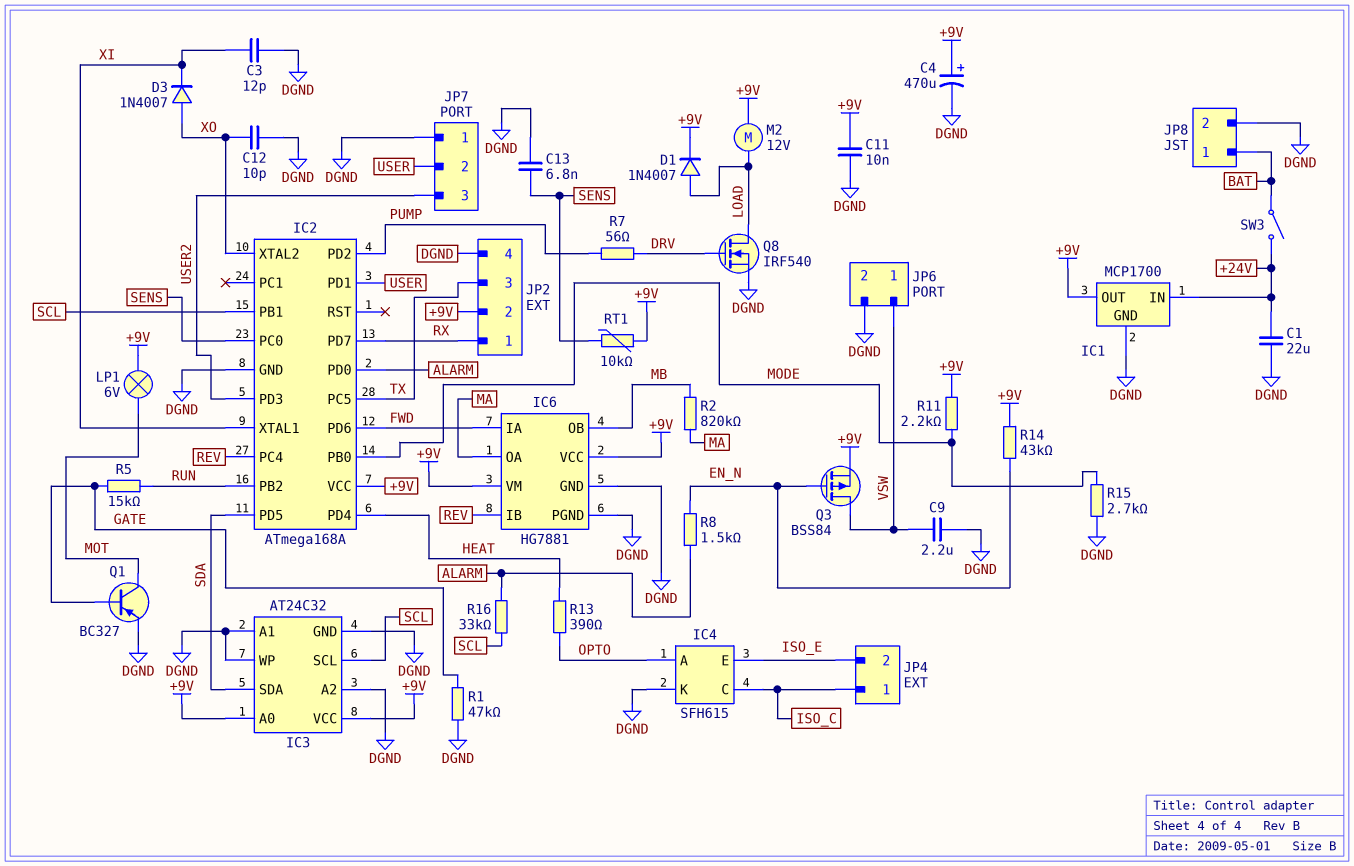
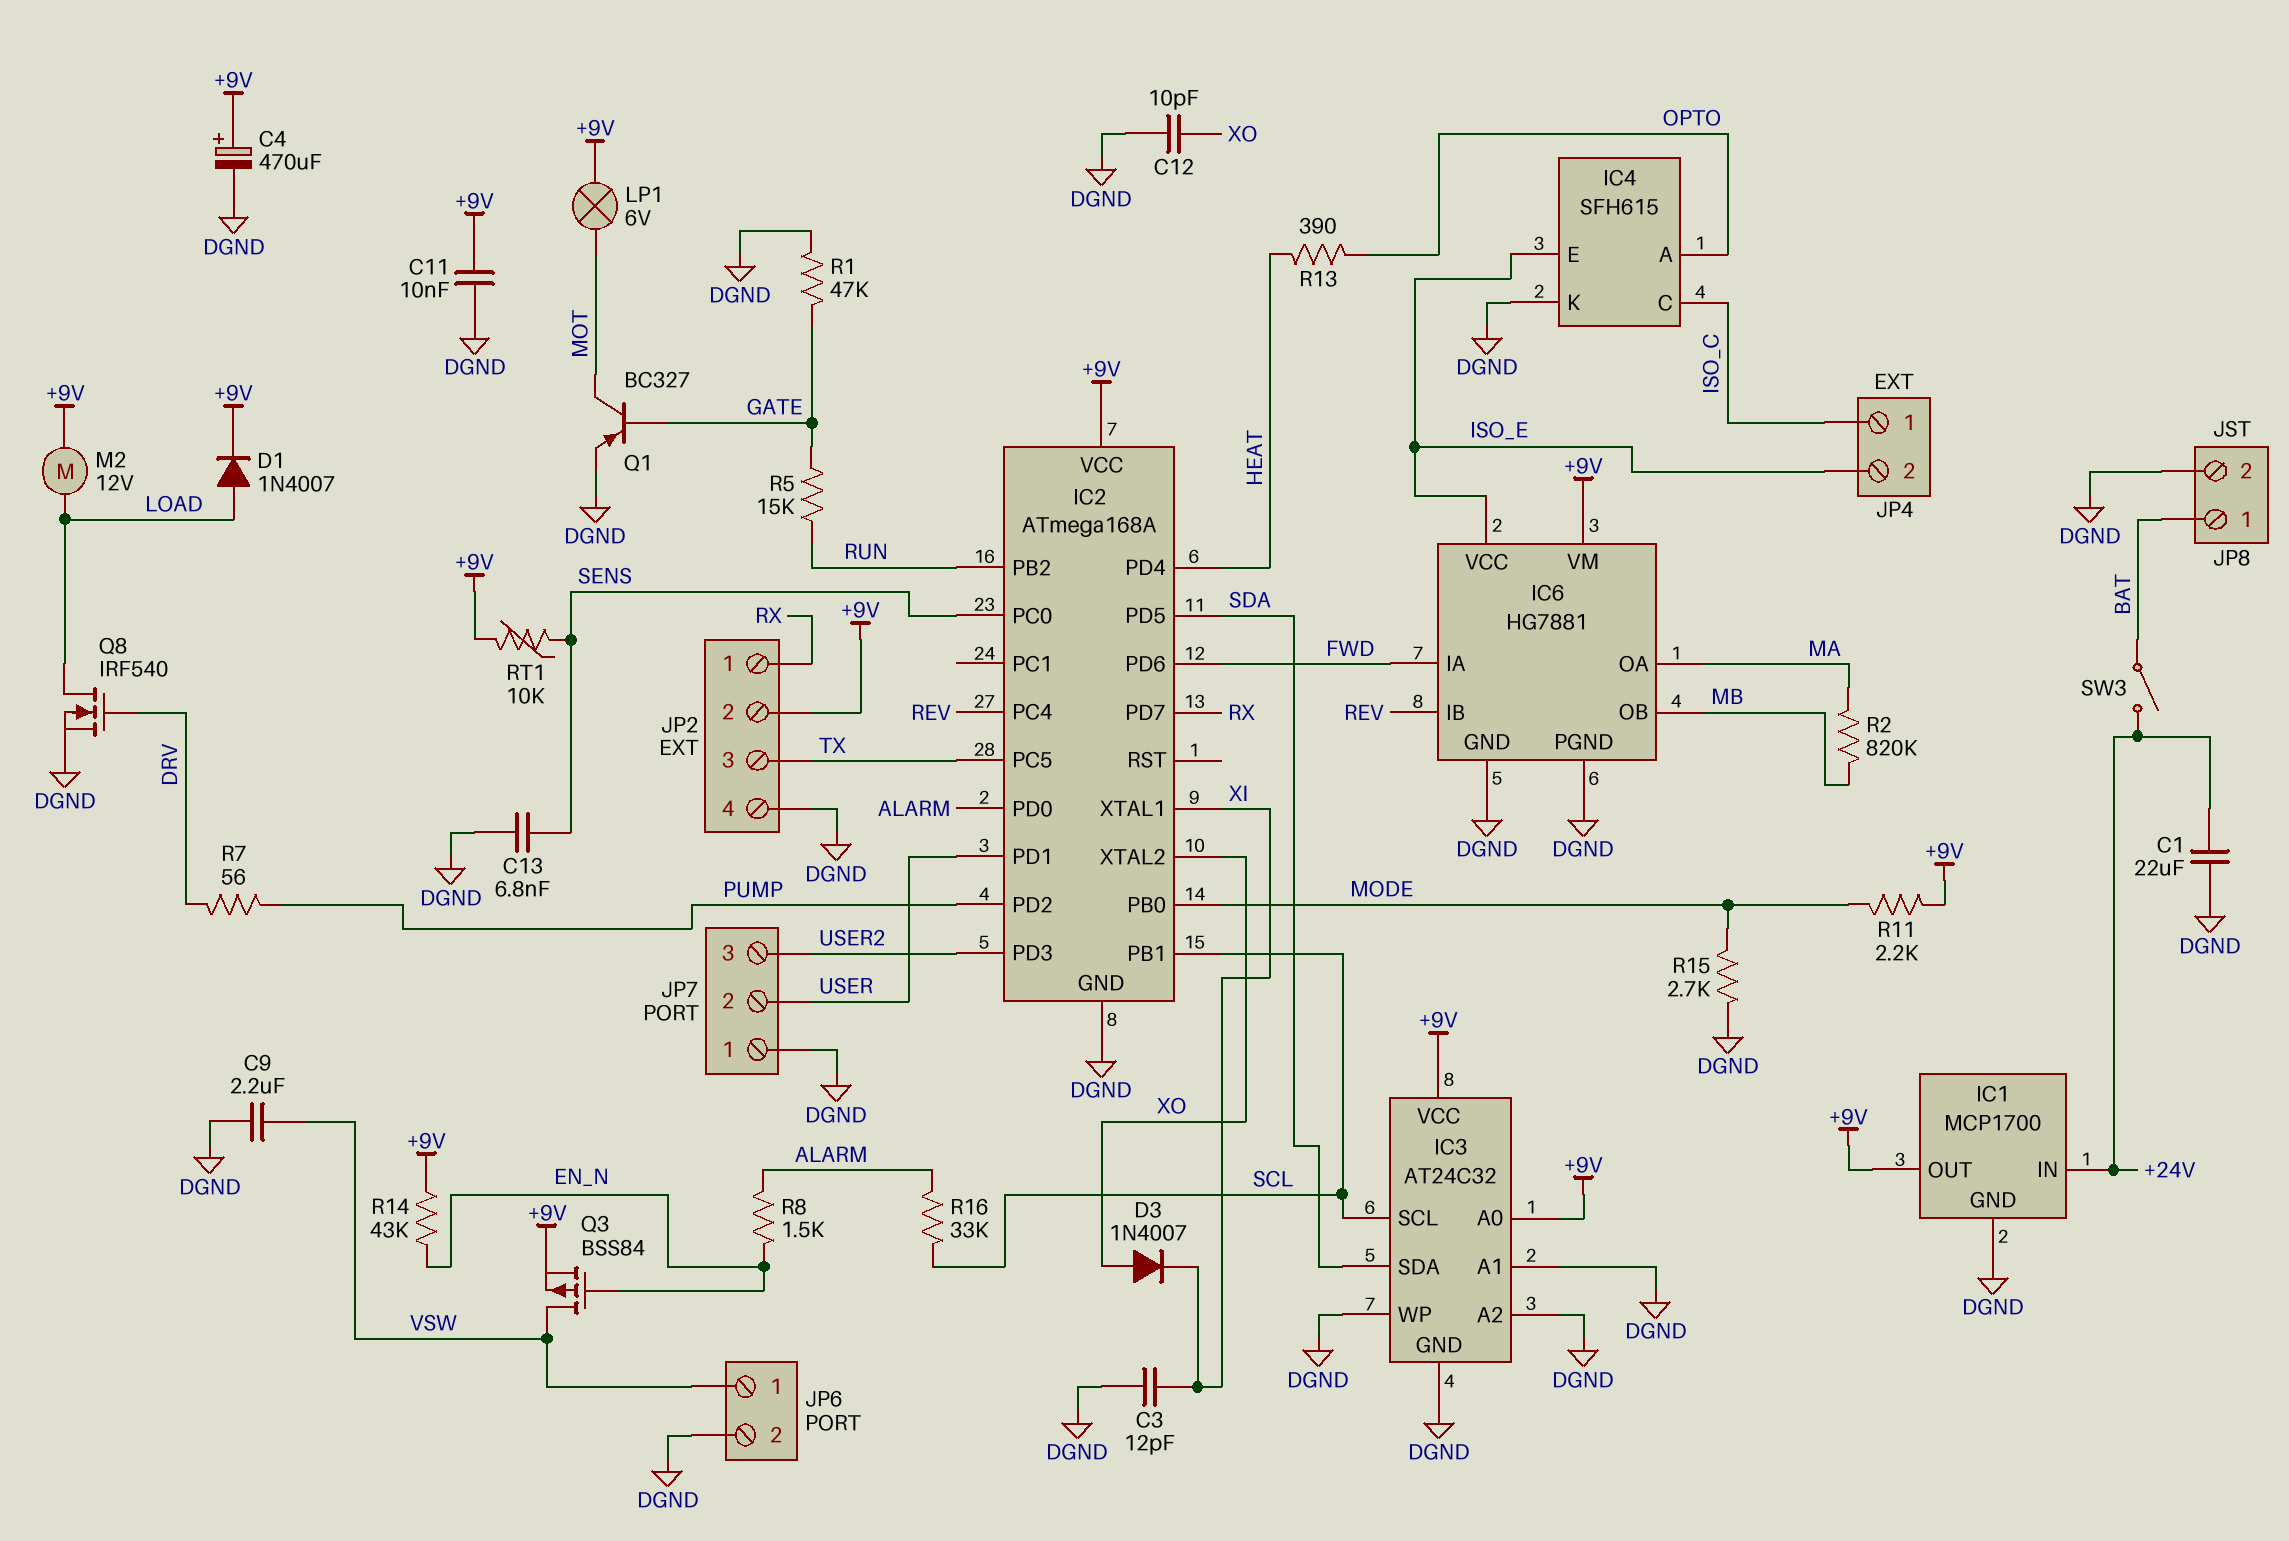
IC6 pin VCC: +9V -> ISO_E

